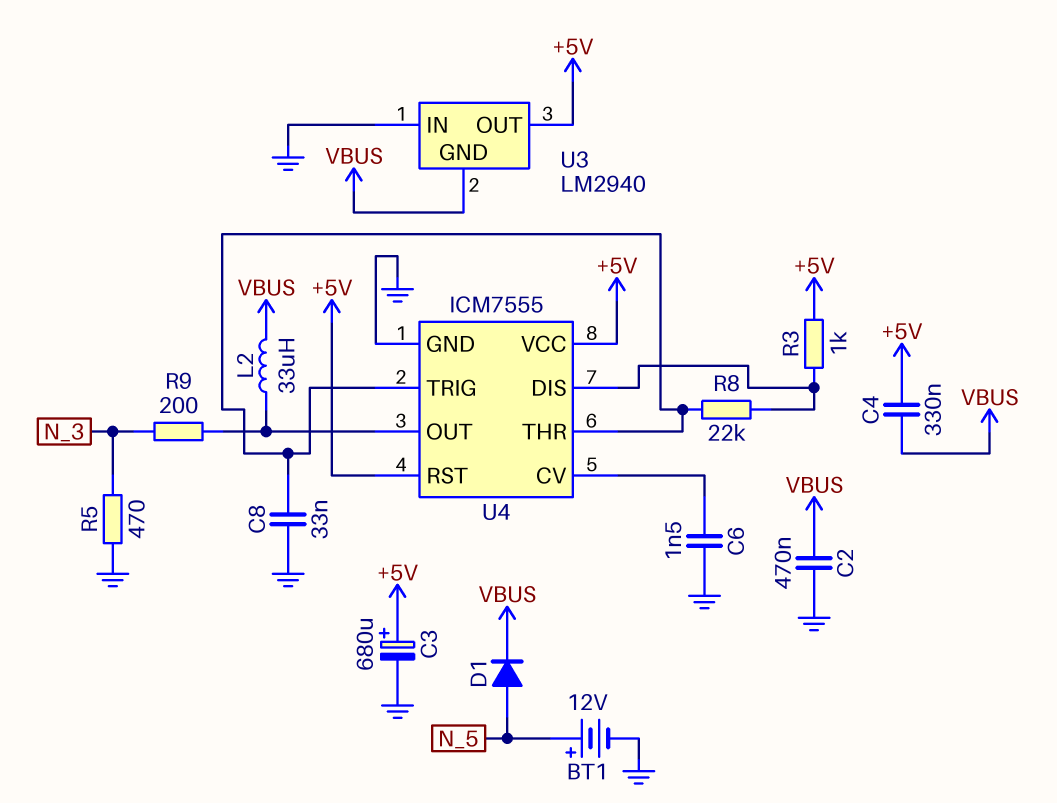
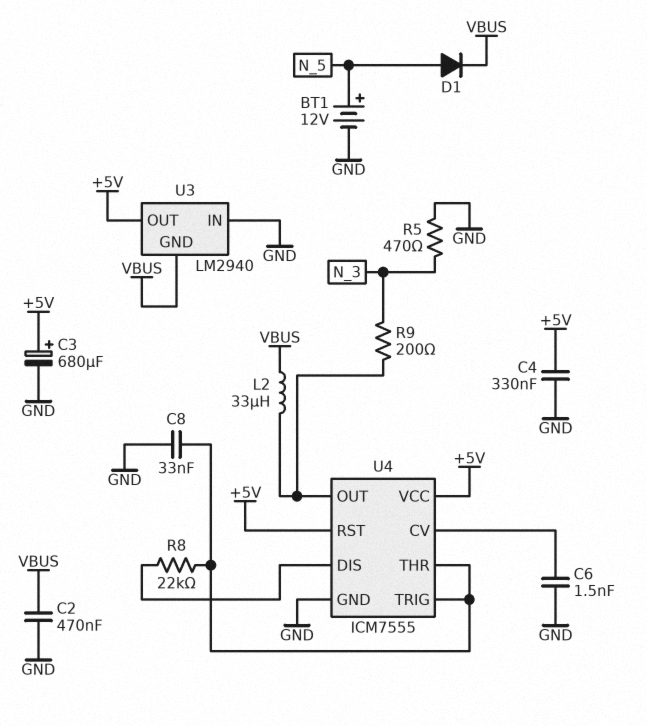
C4: 330nF (+5V, VBUS) -> 330nF (+5V, GND)
R3: 1k (+5V, U4/DIS) -> none

